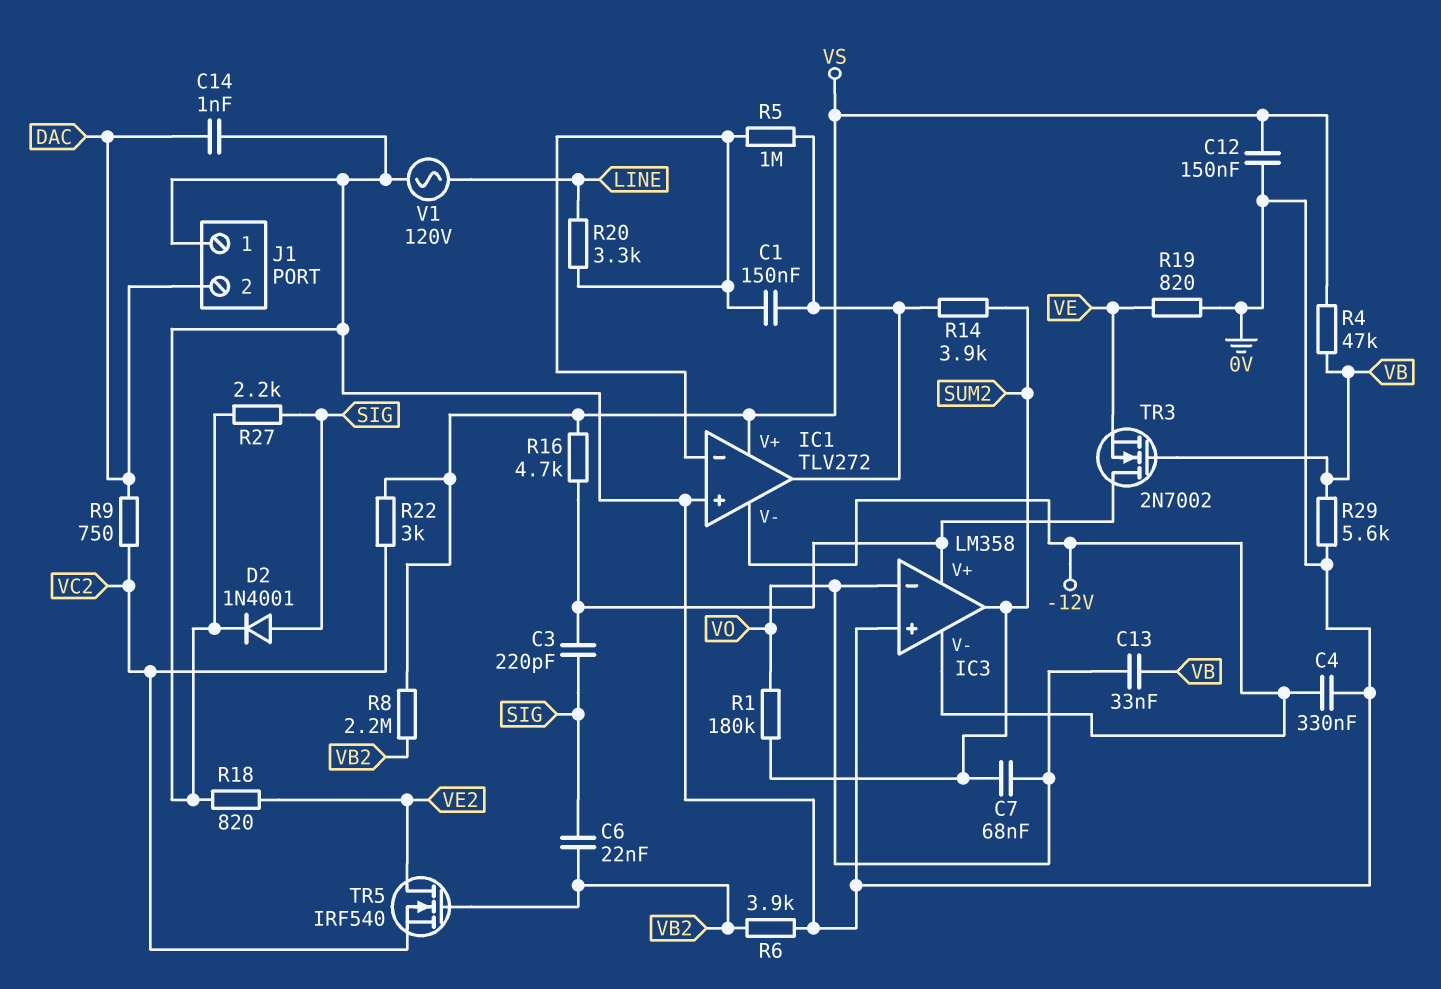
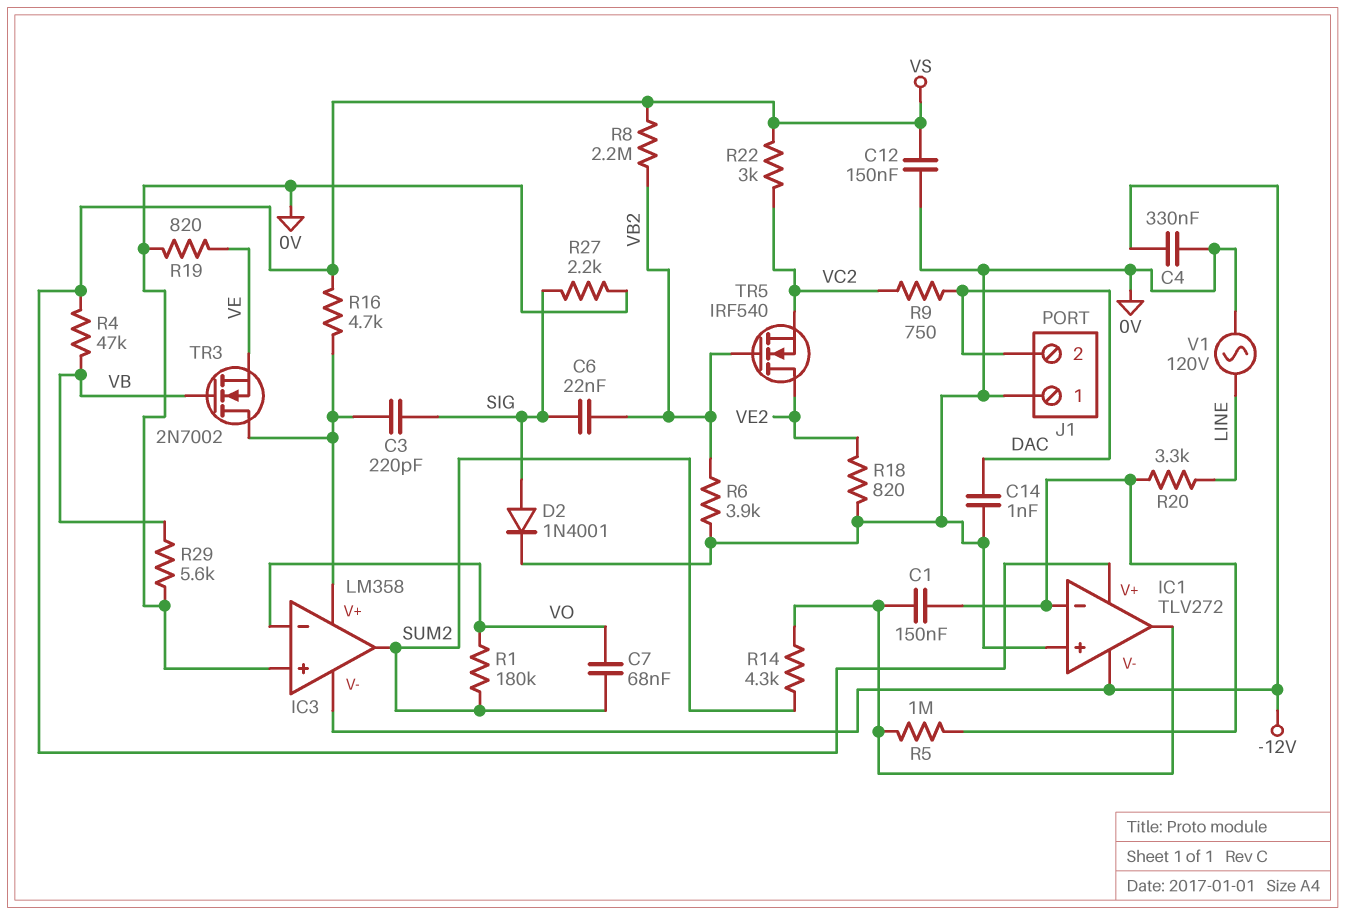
C13: 33nF (VB, VO) -> none
R14: 3.9k (IC1/out, SUM2) -> 4.3k (IC1/out, SUM2)

